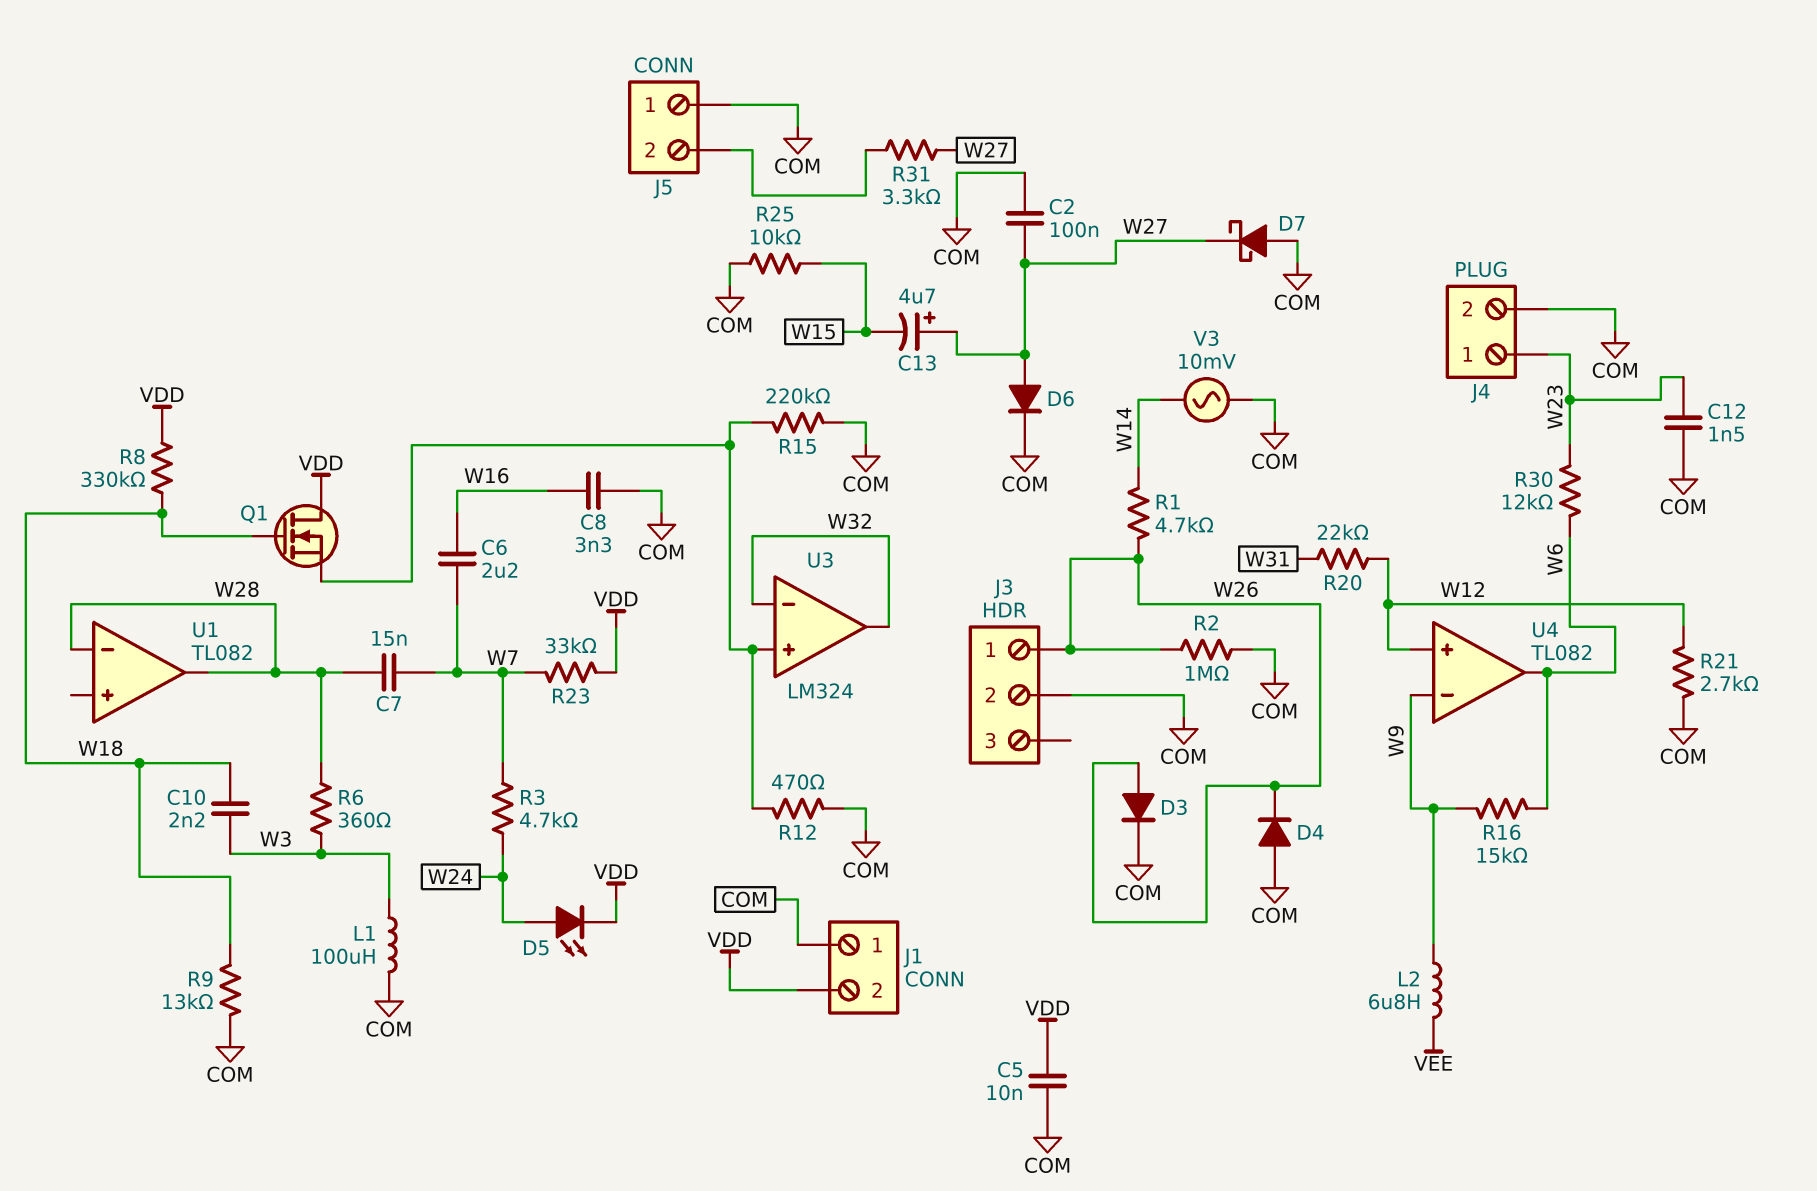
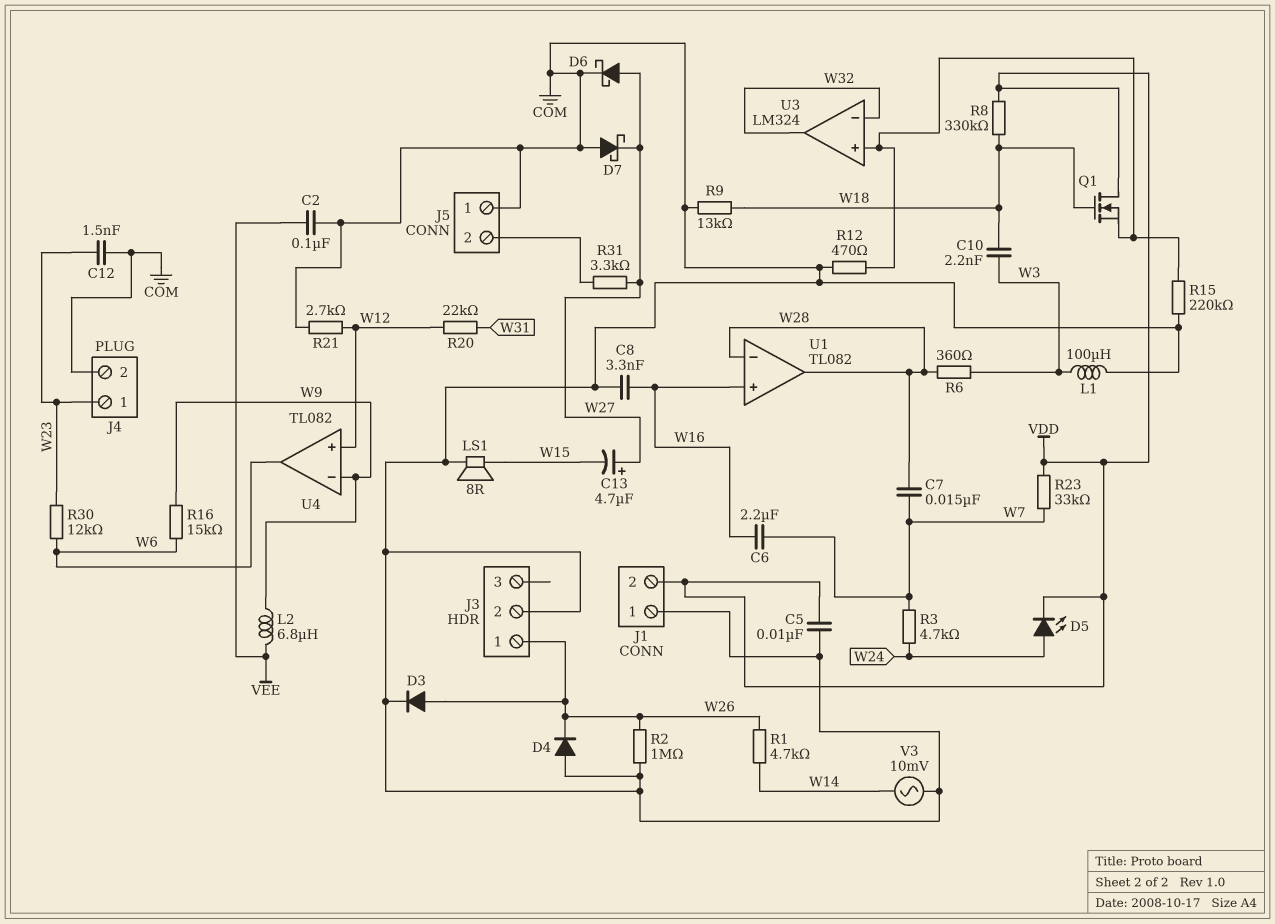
C2: 100nF (COM, W27) -> 100nF (COM, VEE)
D6: diode (A W27, K COM) -> schottky (A W27, K COM)
LS1: none -> speaker 8R (COM, W15)
R25: 10k (COM, W15) -> none
U1 pin in+: none -> W16

